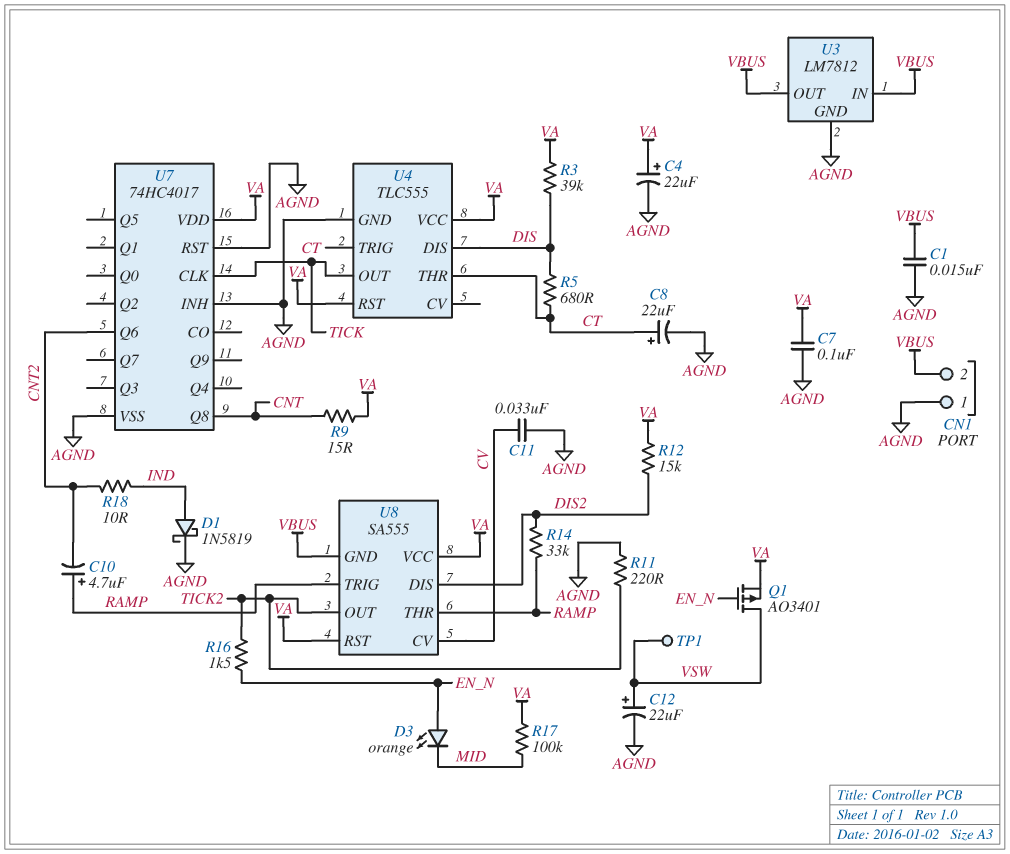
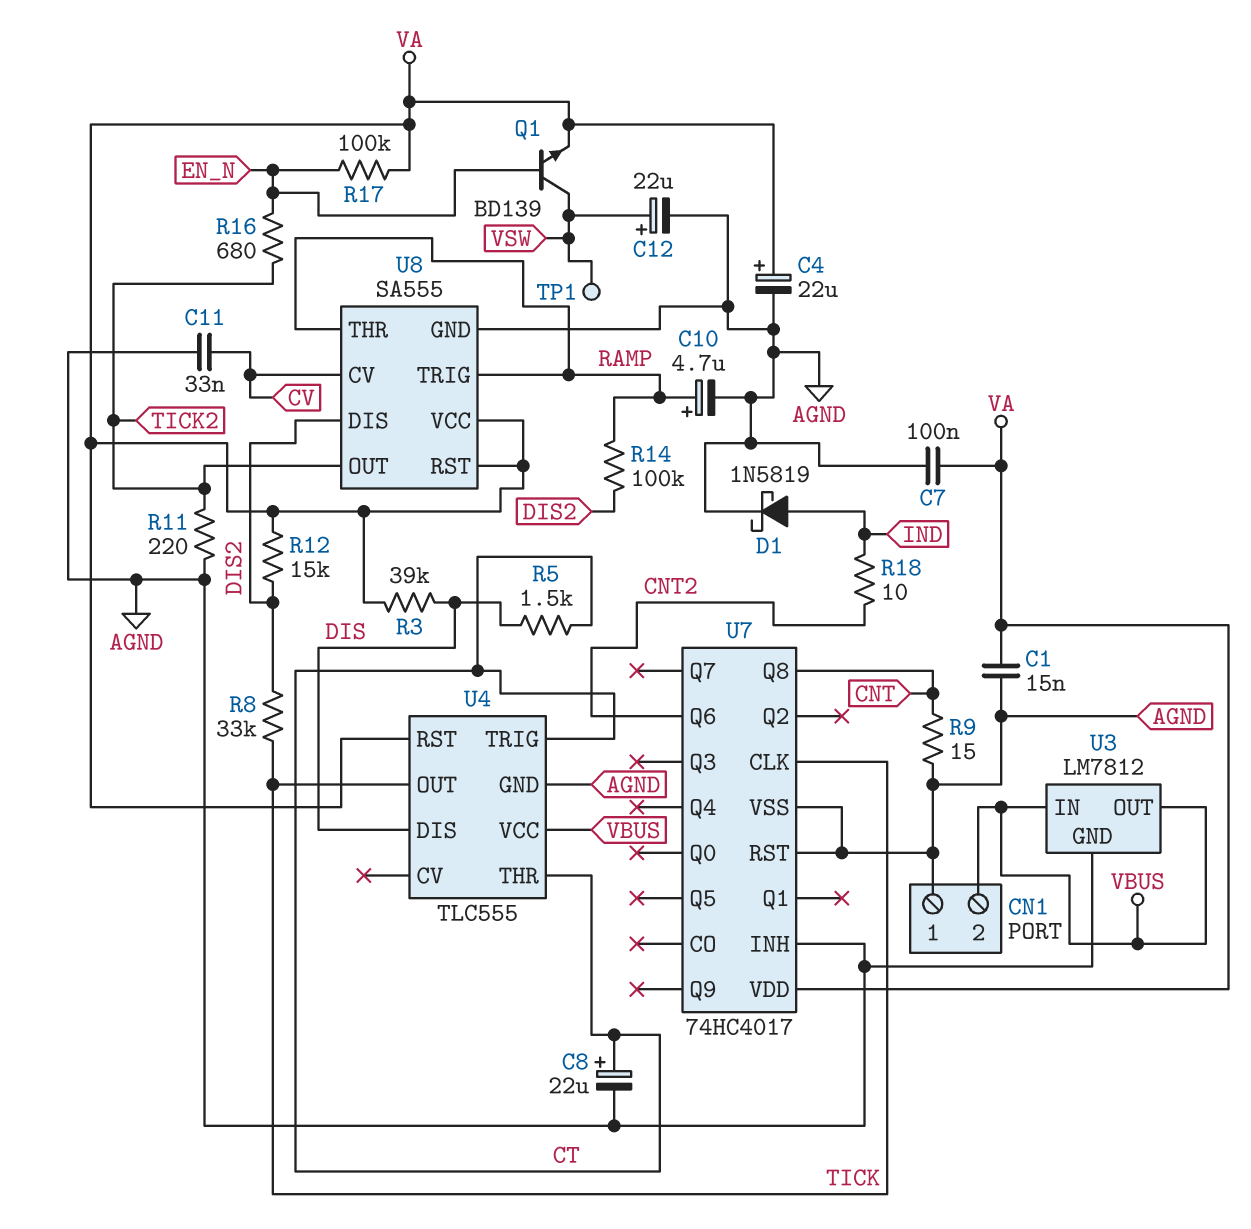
C1: 15nF (AGND, VBUS) -> 15nF (AGND, VA)
C10: 4.7uF (plus RAMP, minus CNT2) -> 4.7uF (plus RAMP, minus AGND)
D3: LED orange (A EN_N, K MID) -> none
Q1: PMOS AO3401 (G EN_N, D VSW, S VA) -> NPN BD139 (B EN_N, C VSW, E VA)
R5: 680 (CT, DIS) -> 1.5k (CT, DIS)
R8: none -> 33k (DIS2, TICK)
R9: 15 (CNT, VA) -> 15 (AGND, CNT)
R14: 33k (DIS2, RAMP) -> 100k (DIS2, RAMP)
R16: 1.5k (EN_N, TICK2) -> 680 (EN_N, TICK2)
R17: 100k (MID, VA) -> 100k (EN_N, VA)
U4 pin VCC: VA -> VBUS
U8 pin GND: VBUS -> AGND

